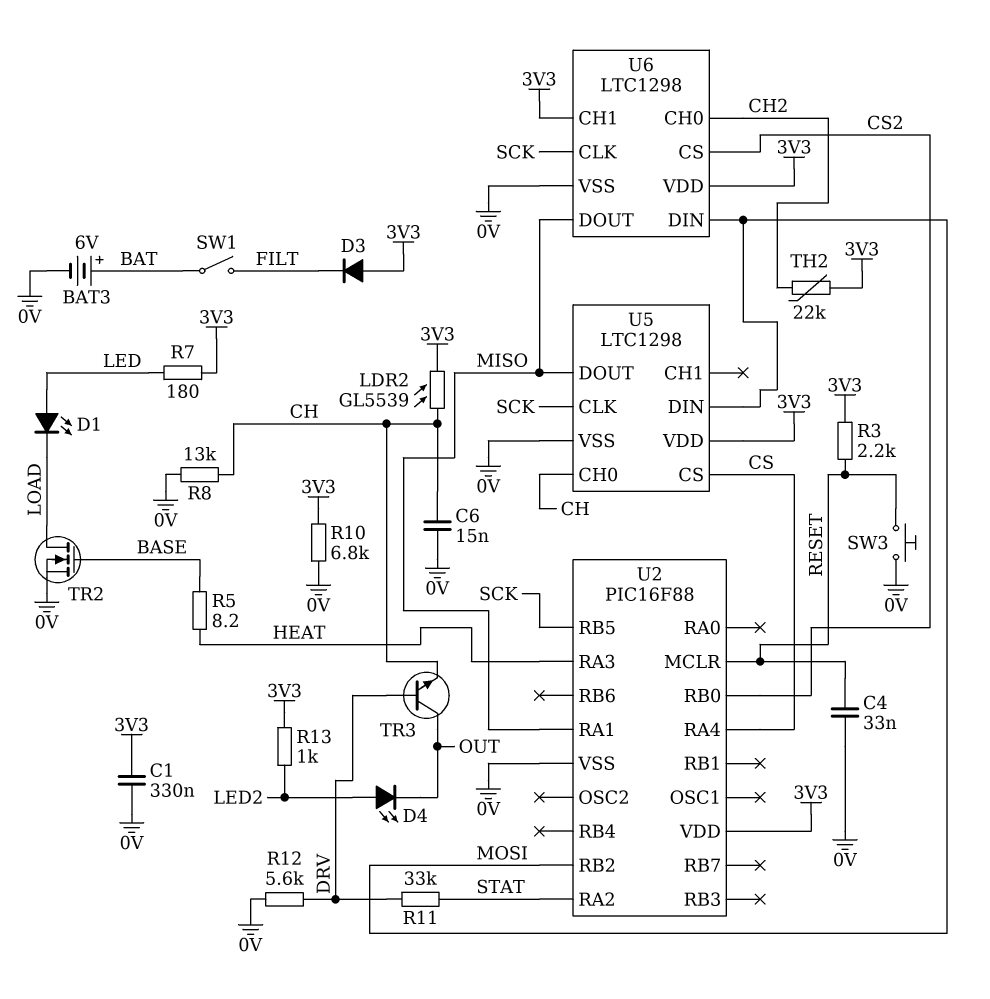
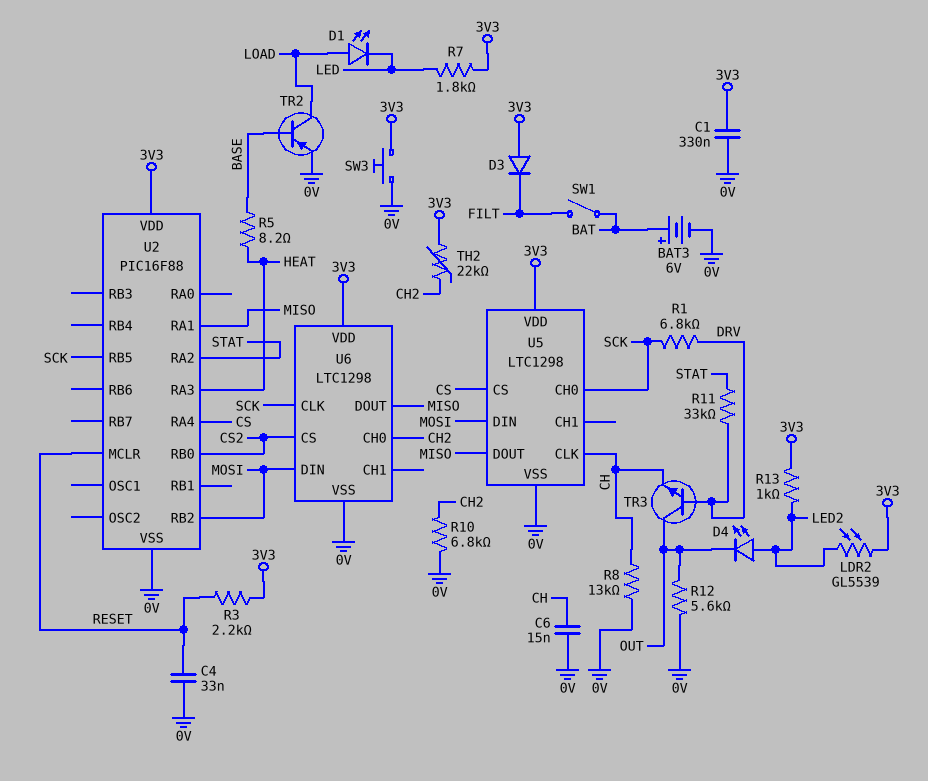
D1: LED (A LED, K LOAD) -> LED (A LOAD, K LED)
LDR2: GL5539 (3V3, CH) -> GL5539 (3V3, LED2)
R1: none -> 6.8k (DRV, SCK)
R7: 180 (3V3, LED) -> 1.8k (3V3, LED)
R10: 6.8k (0V, 3V3) -> 6.8k (0V, CH2)
R12: 5.6k (0V, DRV) -> 5.6k (0V, OUT)
SW3: button (0V, RESET) -> button (0V, 3V3)
TR2: NMOS (G BASE, D LOAD, S 0V) -> PNP (B BASE, C LOAD, E 0V)
U5 pin CH0: CH -> SCK
U5 pin CLK: SCK -> CH
U6 pin CH1: 3V3 -> none

